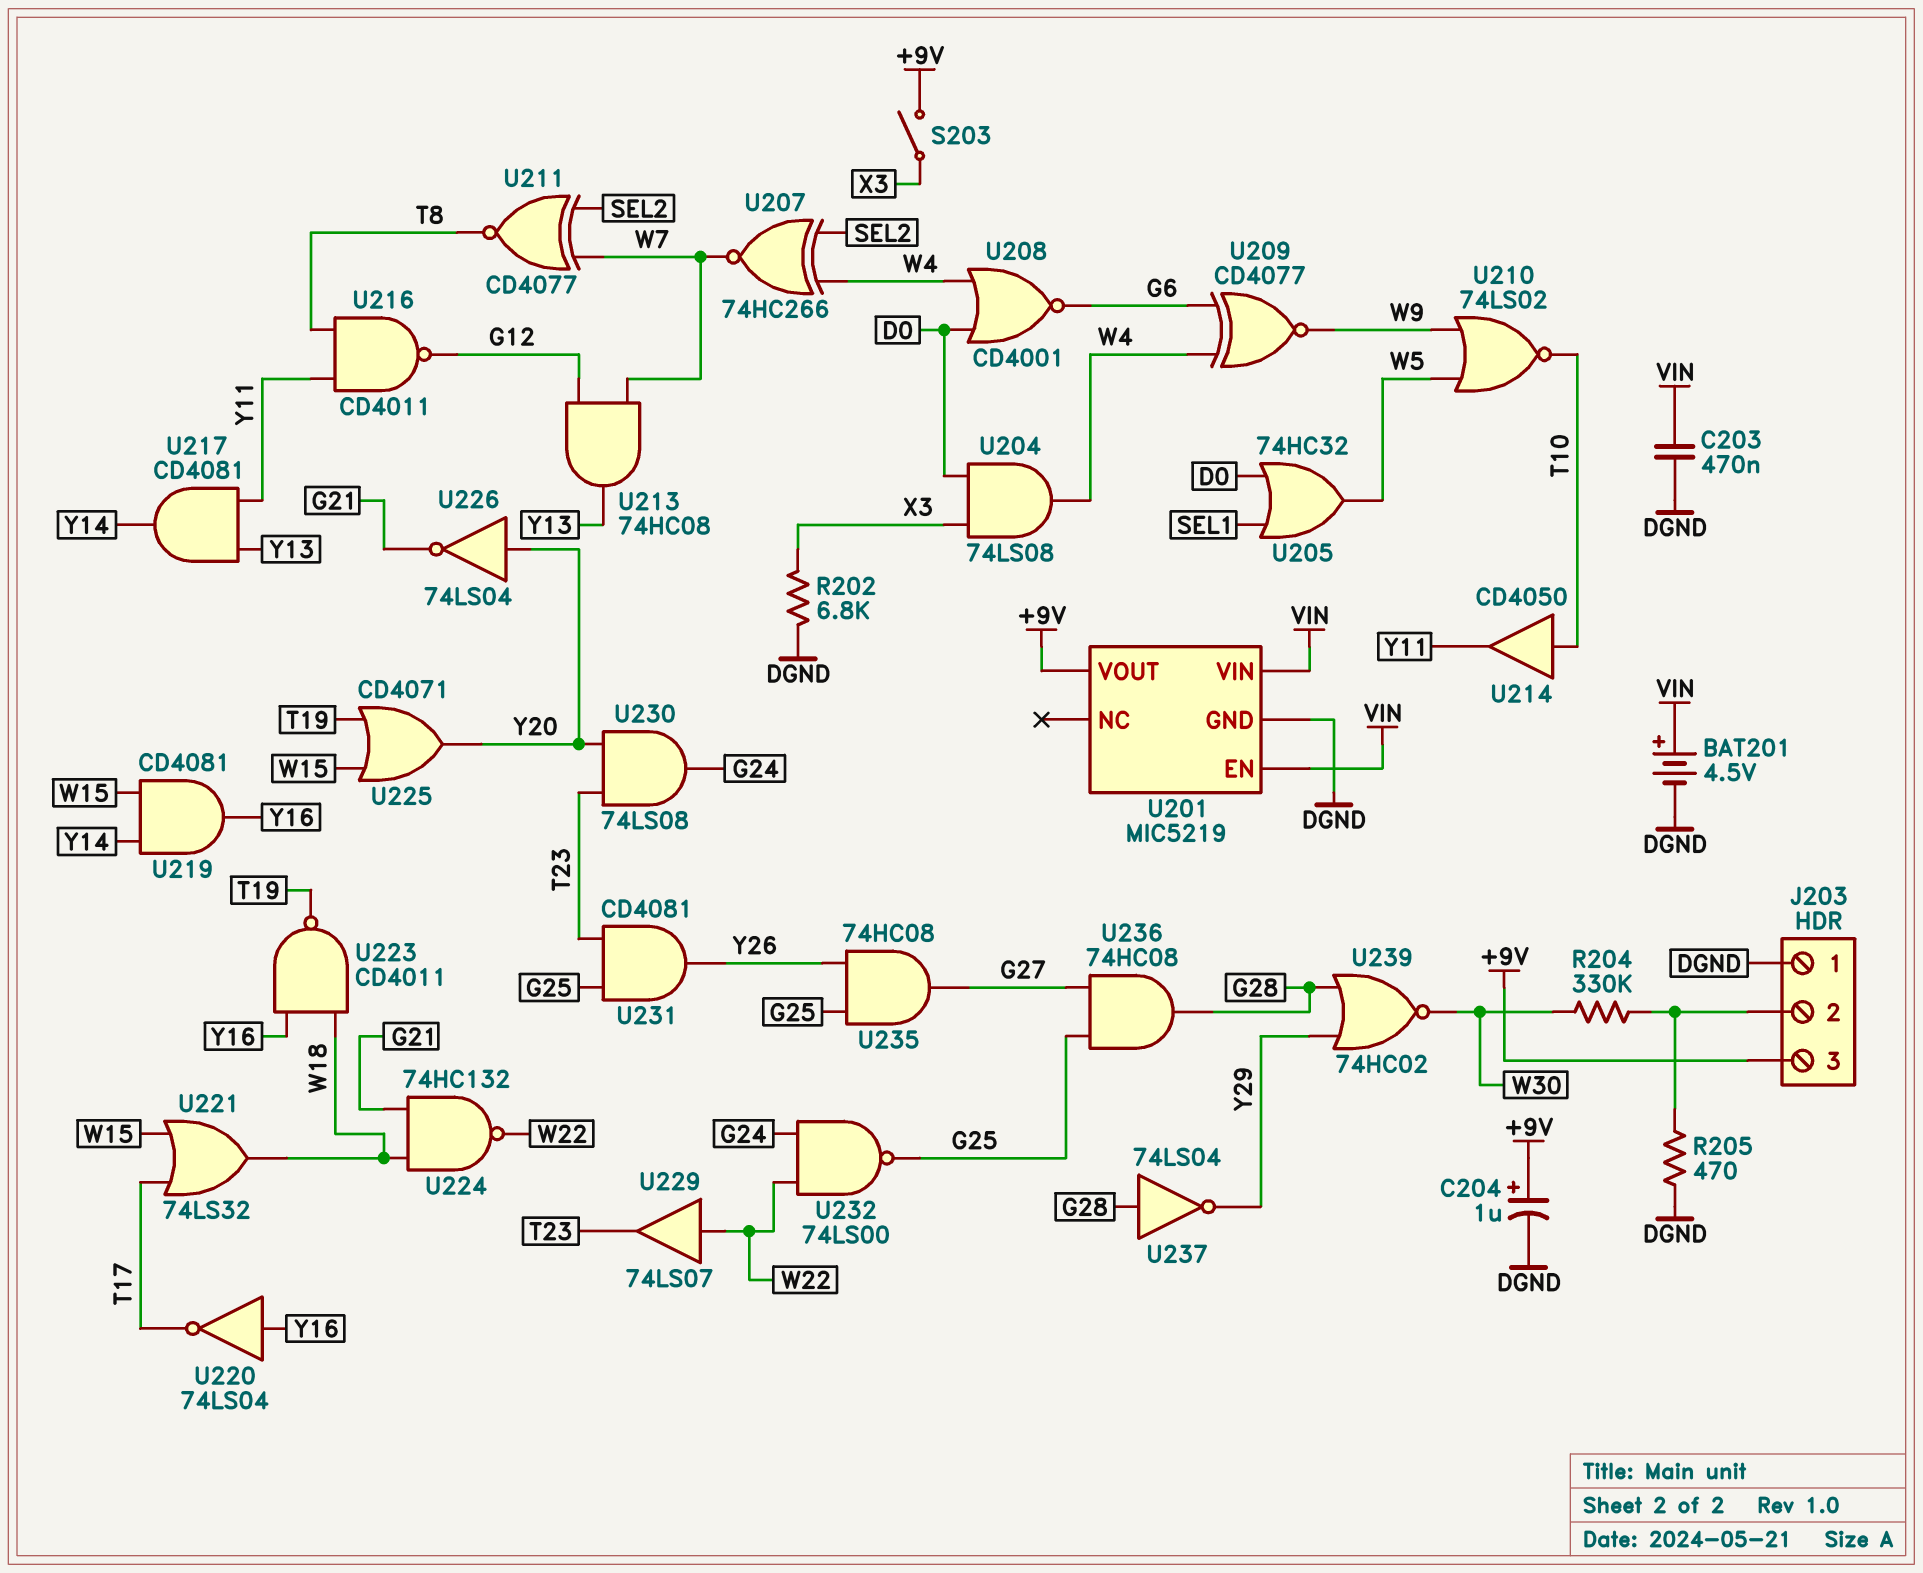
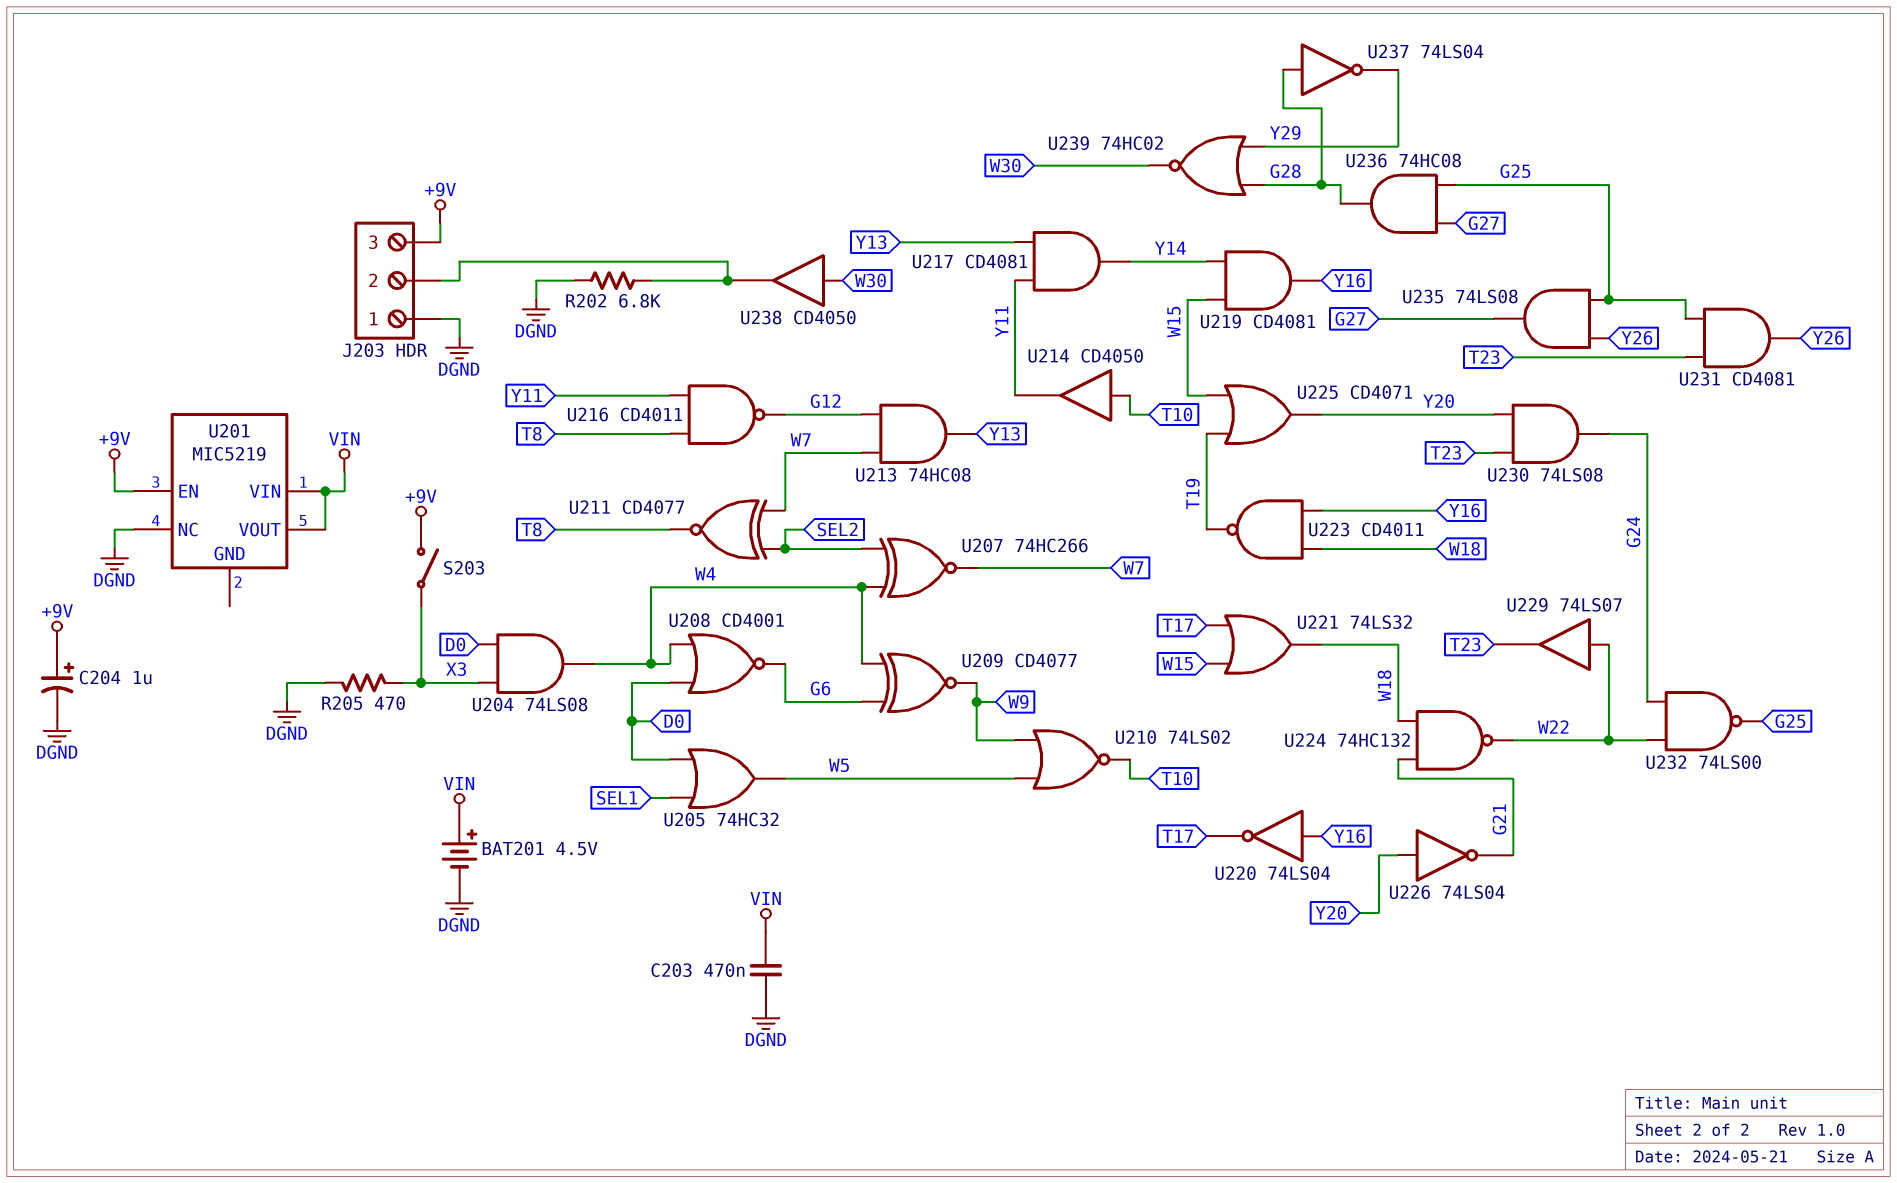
R202: 6.8k (DGND, X3) -> 6.8k (DGND, J203/2)
R204: 330k (J203/2, W30) -> none
R205: 470 (DGND, J203/2) -> 470 (DGND, X3)
U201 pin EN: VIN -> +9V
U201 pin GND: DGND -> none
U201 pin NC: none -> DGND
U201 pin VOUT: +9V -> VIN
U235: AND 74HC08 (in G25, in Y26, out G27) -> AND 74LS08 (in G25, in Y26, out G27)
U238: none -> buffer CD4050 (in W30, out J203/2)

